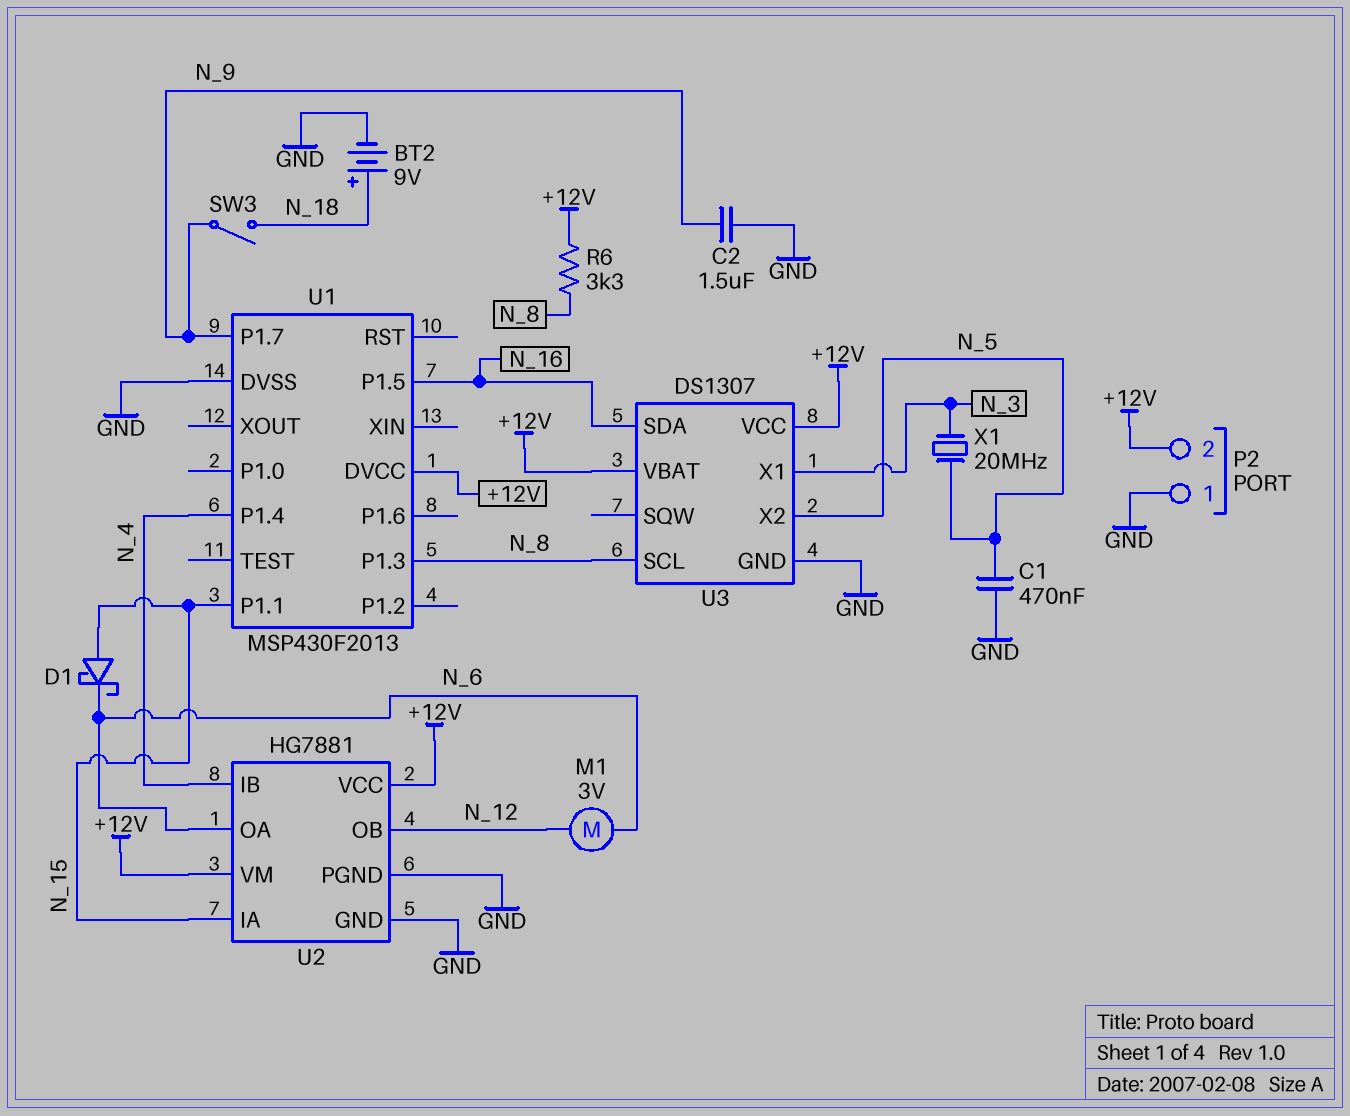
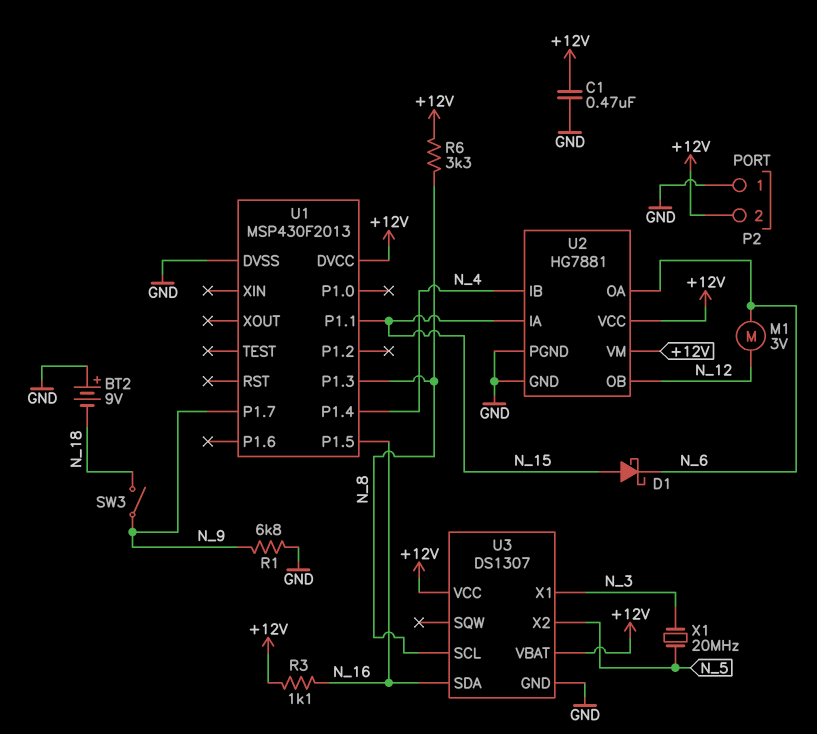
BT2: 9V (plus N_18, minus GND) -> 9V (plus GND, minus N_18)
C1: 470nF (GND, N_5) -> 470nF (+12V, GND)
C2: 1.5uF (GND, N_9) -> none
R1: none -> 6.8k (GND, N_9)
R3: none -> 1.1k (+12V, N_16)

